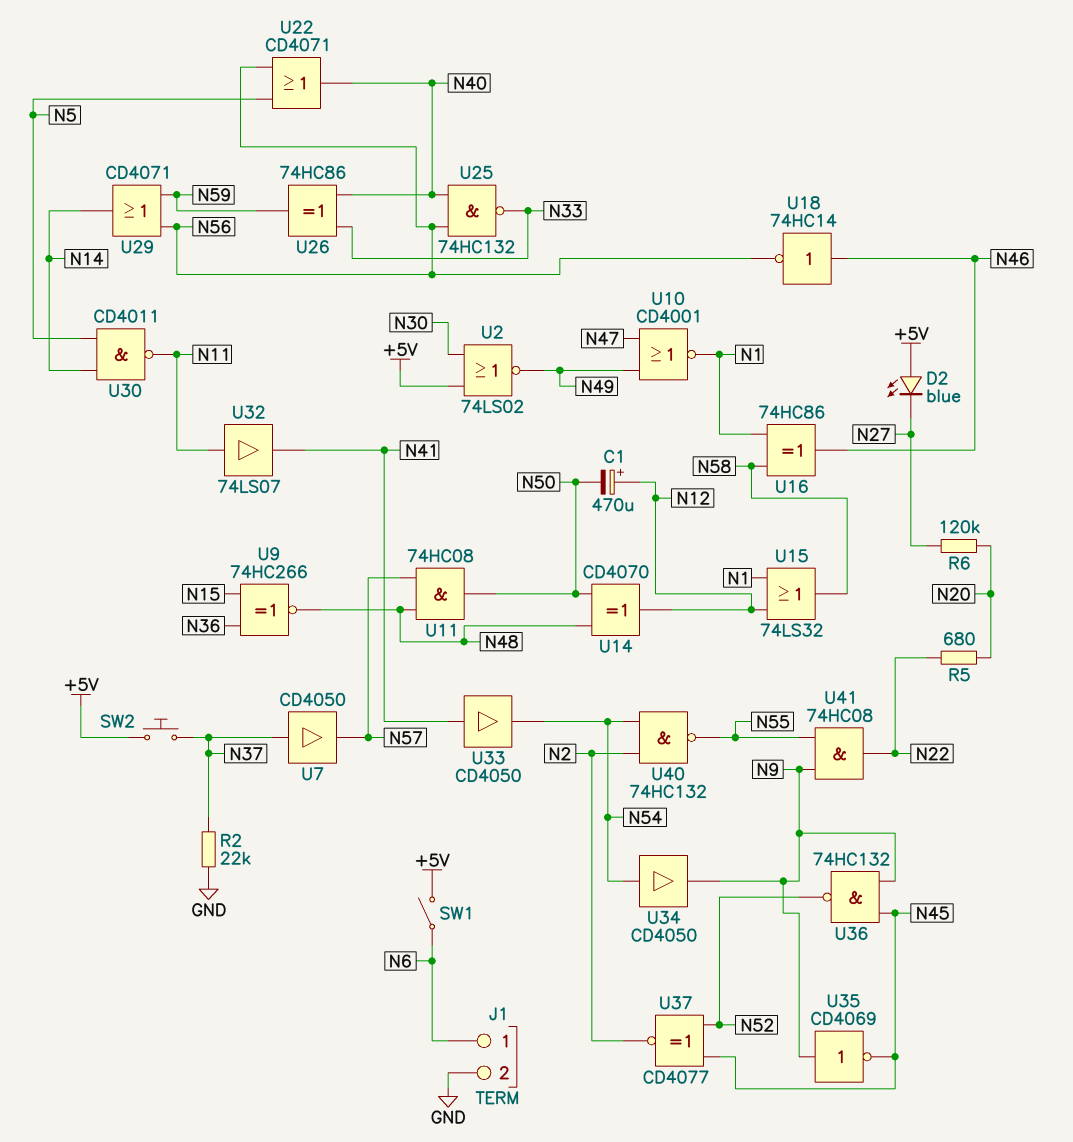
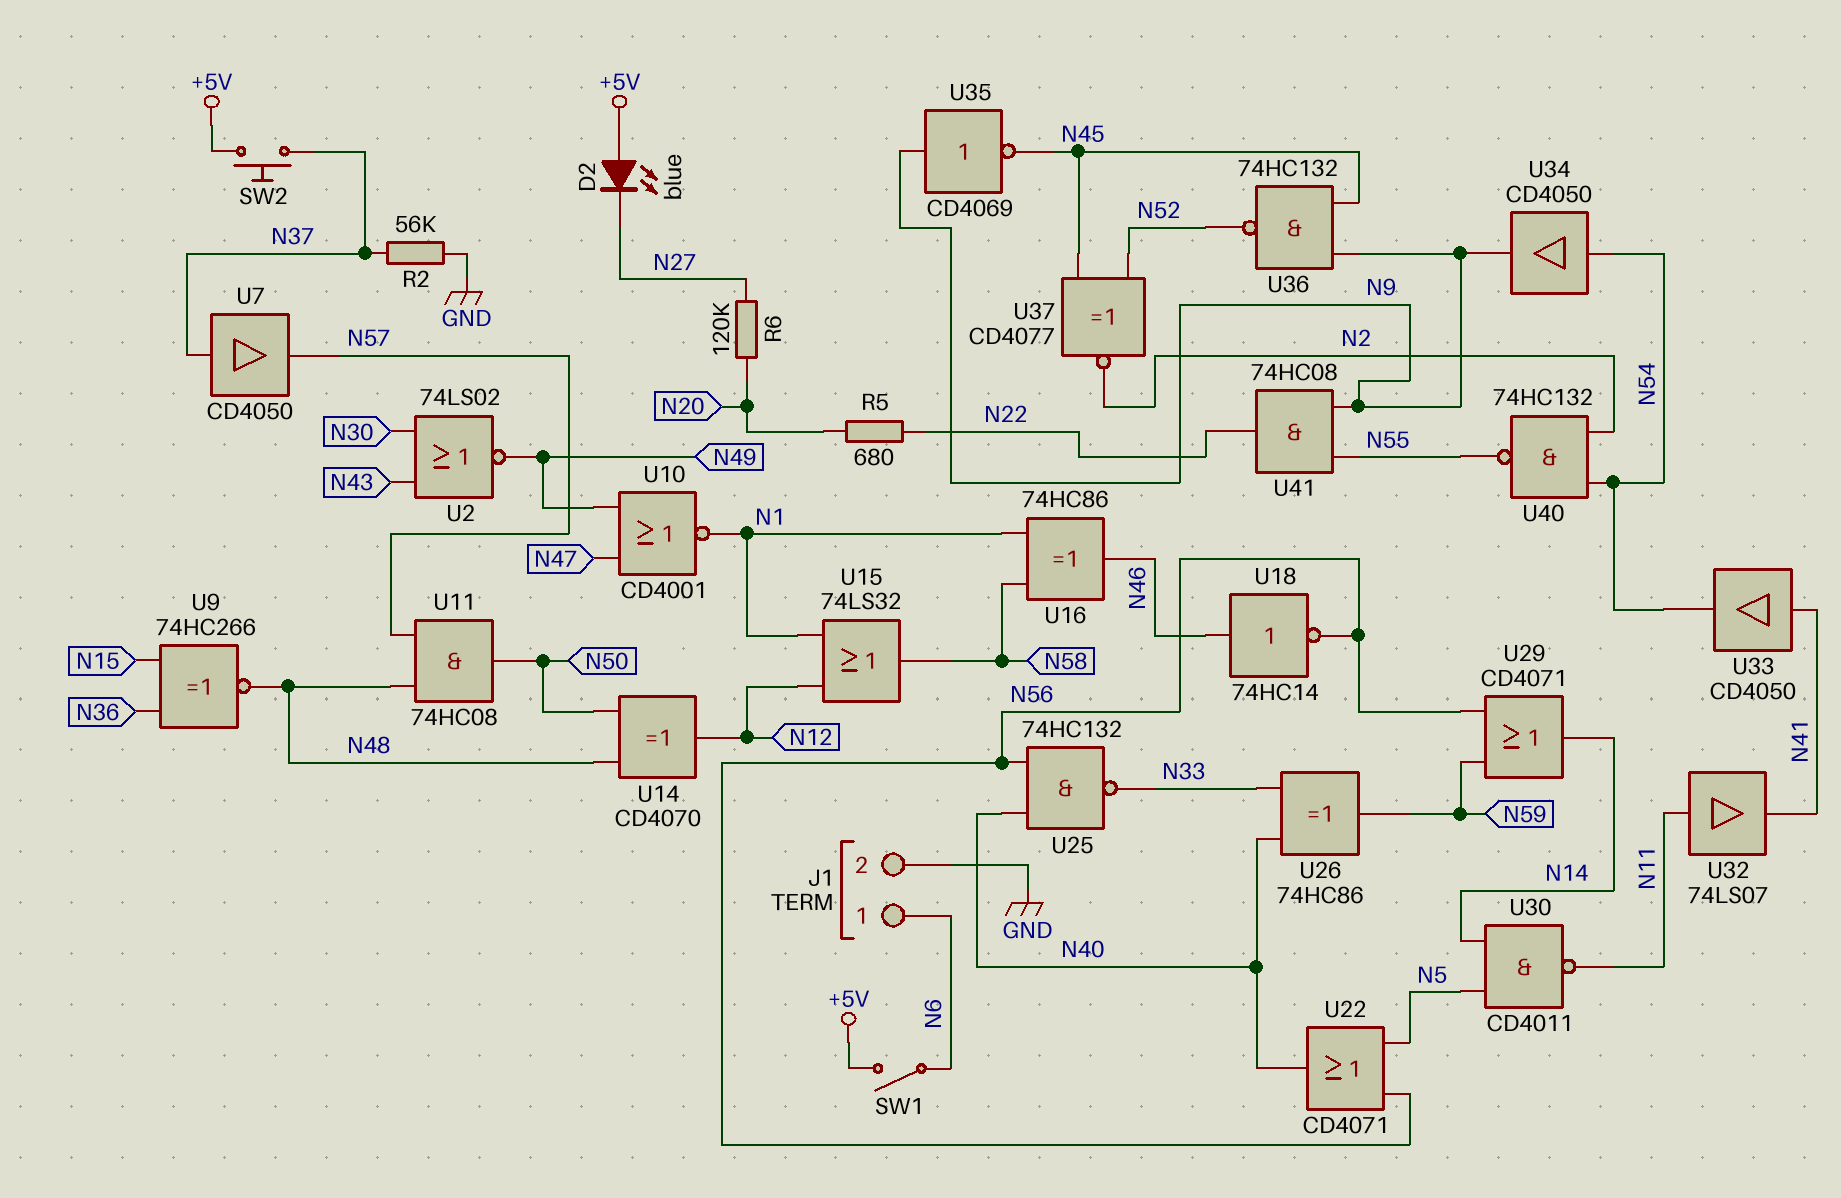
C1: 470uF (plus N12, minus N50) -> none
R2: 22k (GND, N37) -> 56k (GND, N37)
U2: NOR 74LS02 (in +5V, in N30, out N49) -> NOR 74LS02 (in N30, in N43, out N49)

